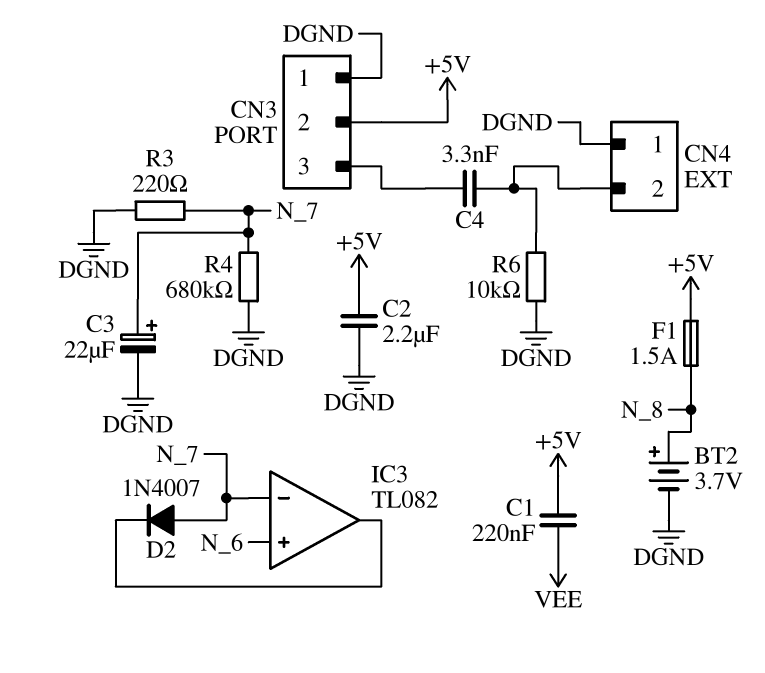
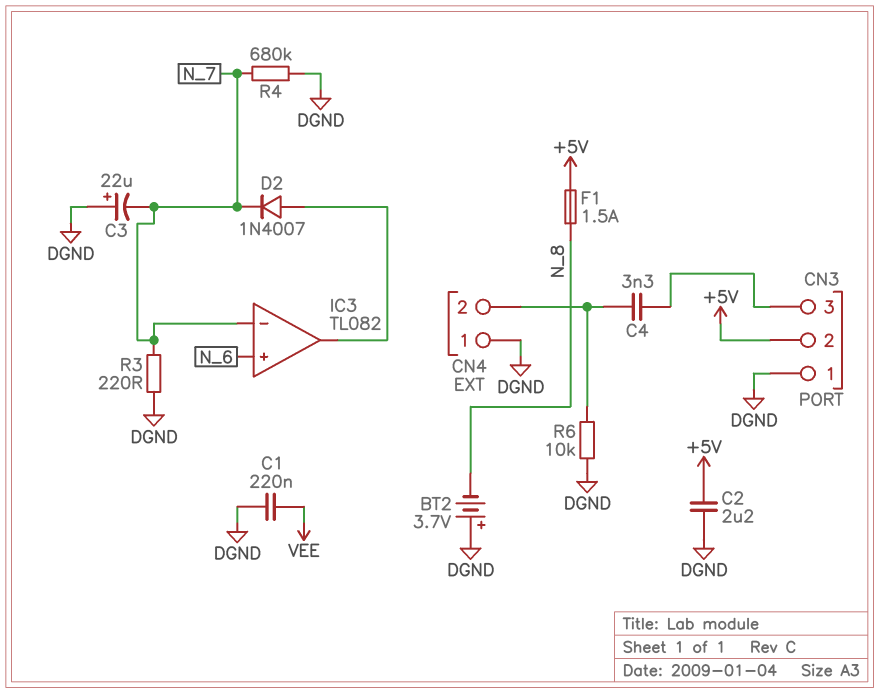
BT2: 3.7V (plus N_8, minus DGND) -> 3.7V (plus DGND, minus N_8)
C1: 220nF (+5V, VEE) -> 220nF (DGND, VEE)
C3: 22uF (plus N_7, minus DGND) -> 22uF (plus DGND, minus N_7)
D2: diode 1N4007 (A N_7, K IC3/out) -> diode 1N4007 (A IC3/out, K N_7)

